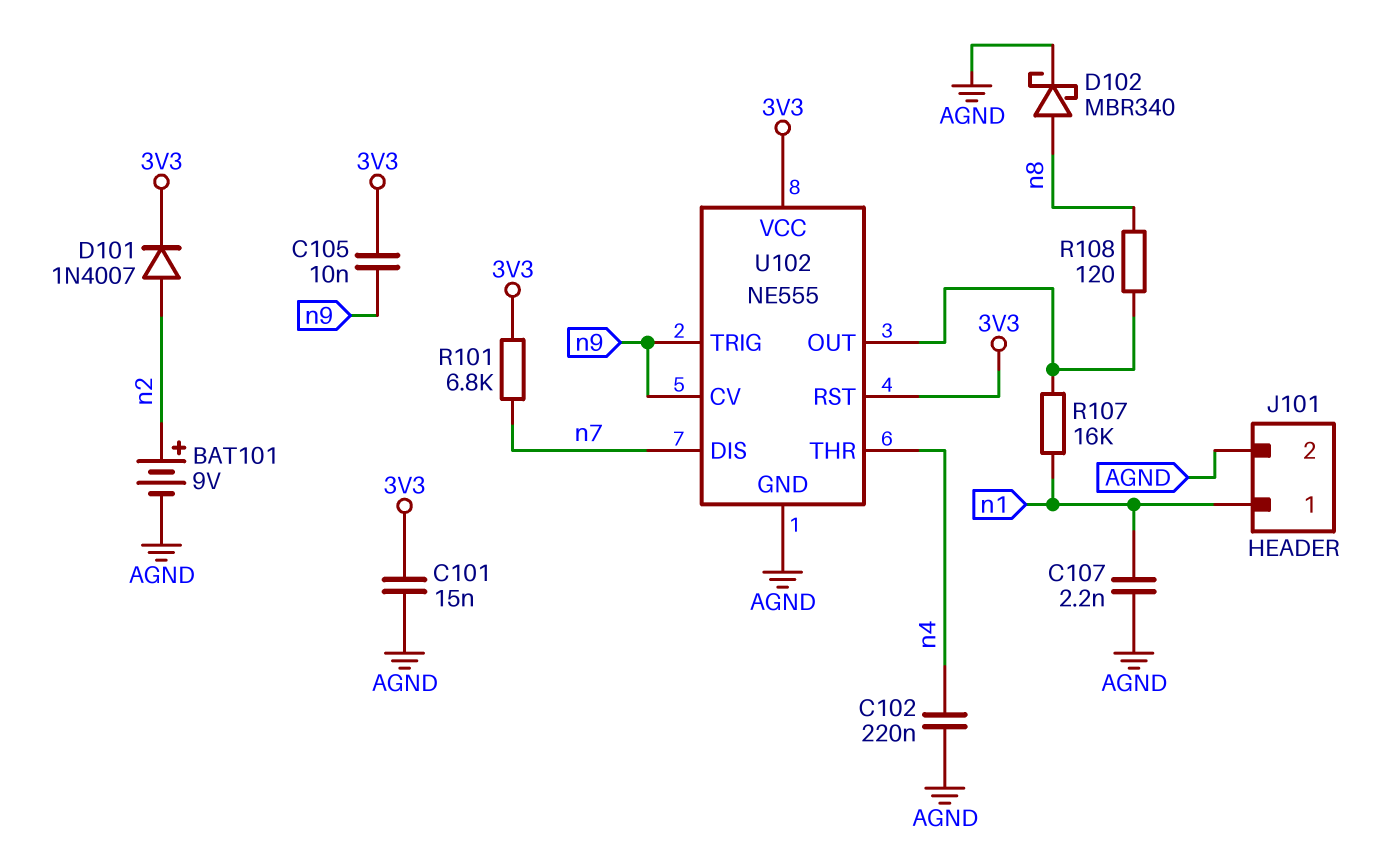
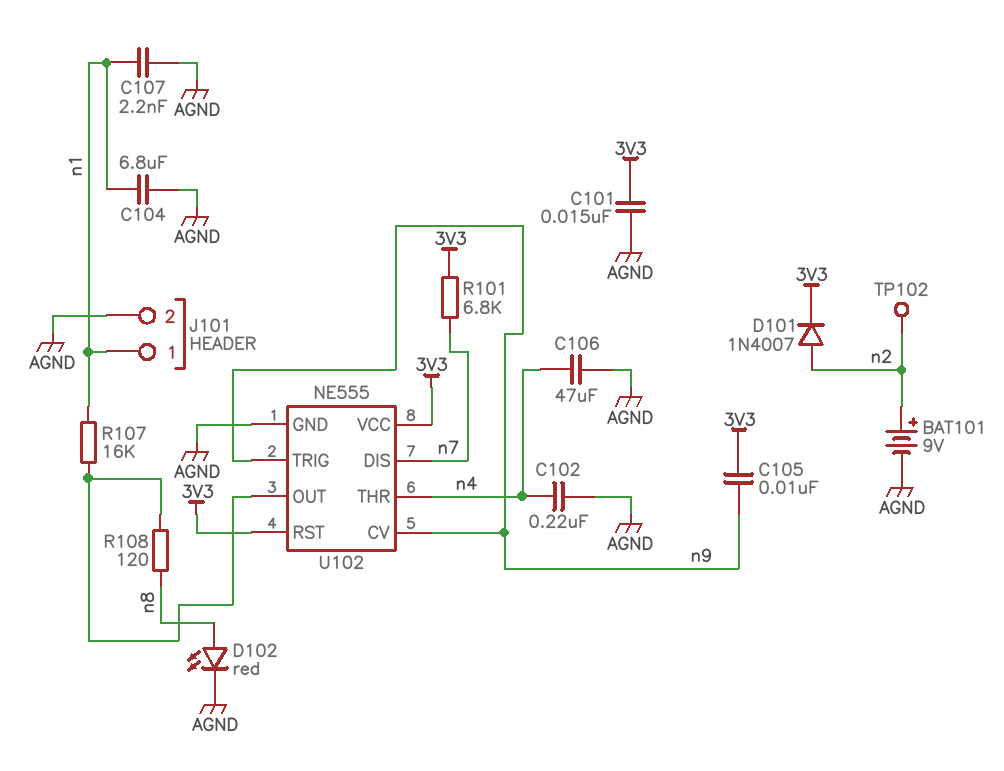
C104: none -> 6.8uF (AGND, n1)
C106: none -> 47uF (AGND, n4)
D102: schottky MBR340 (A n8, K AGND) -> LED red (A n8, K AGND)
TP102: none -> test point (n2)

